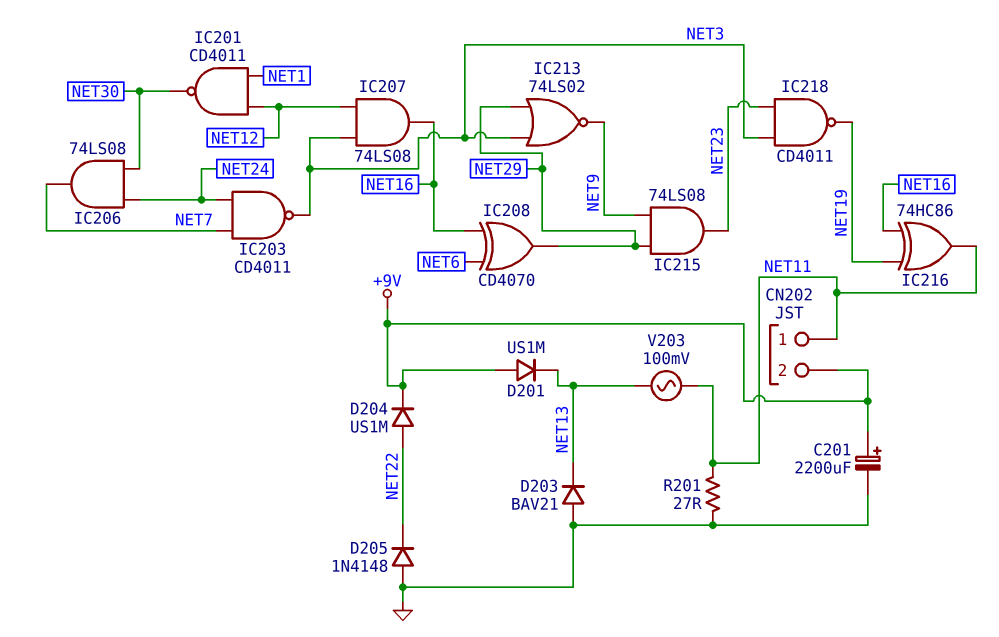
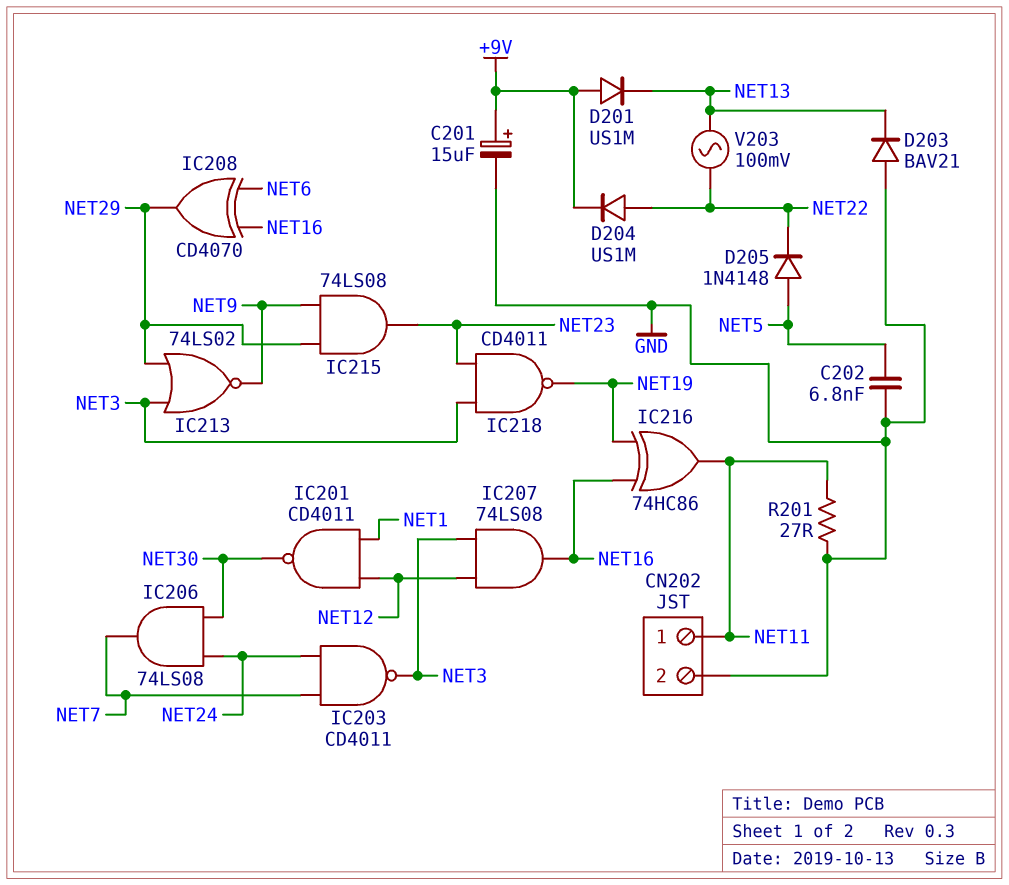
C201: 2200uF (plus +9V, minus GND) -> 15uF (plus +9V, minus GND)
C202: none -> 6.8nF (GND, NET5)
CN202 pin 2: +9V -> GND
D205: diode 1N4148 (A GND, K NET22) -> diode 1N4148 (A NET5, K NET22)
V203: AC 100mV (NET11, NET13) -> AC 100mV (NET13, NET22)

